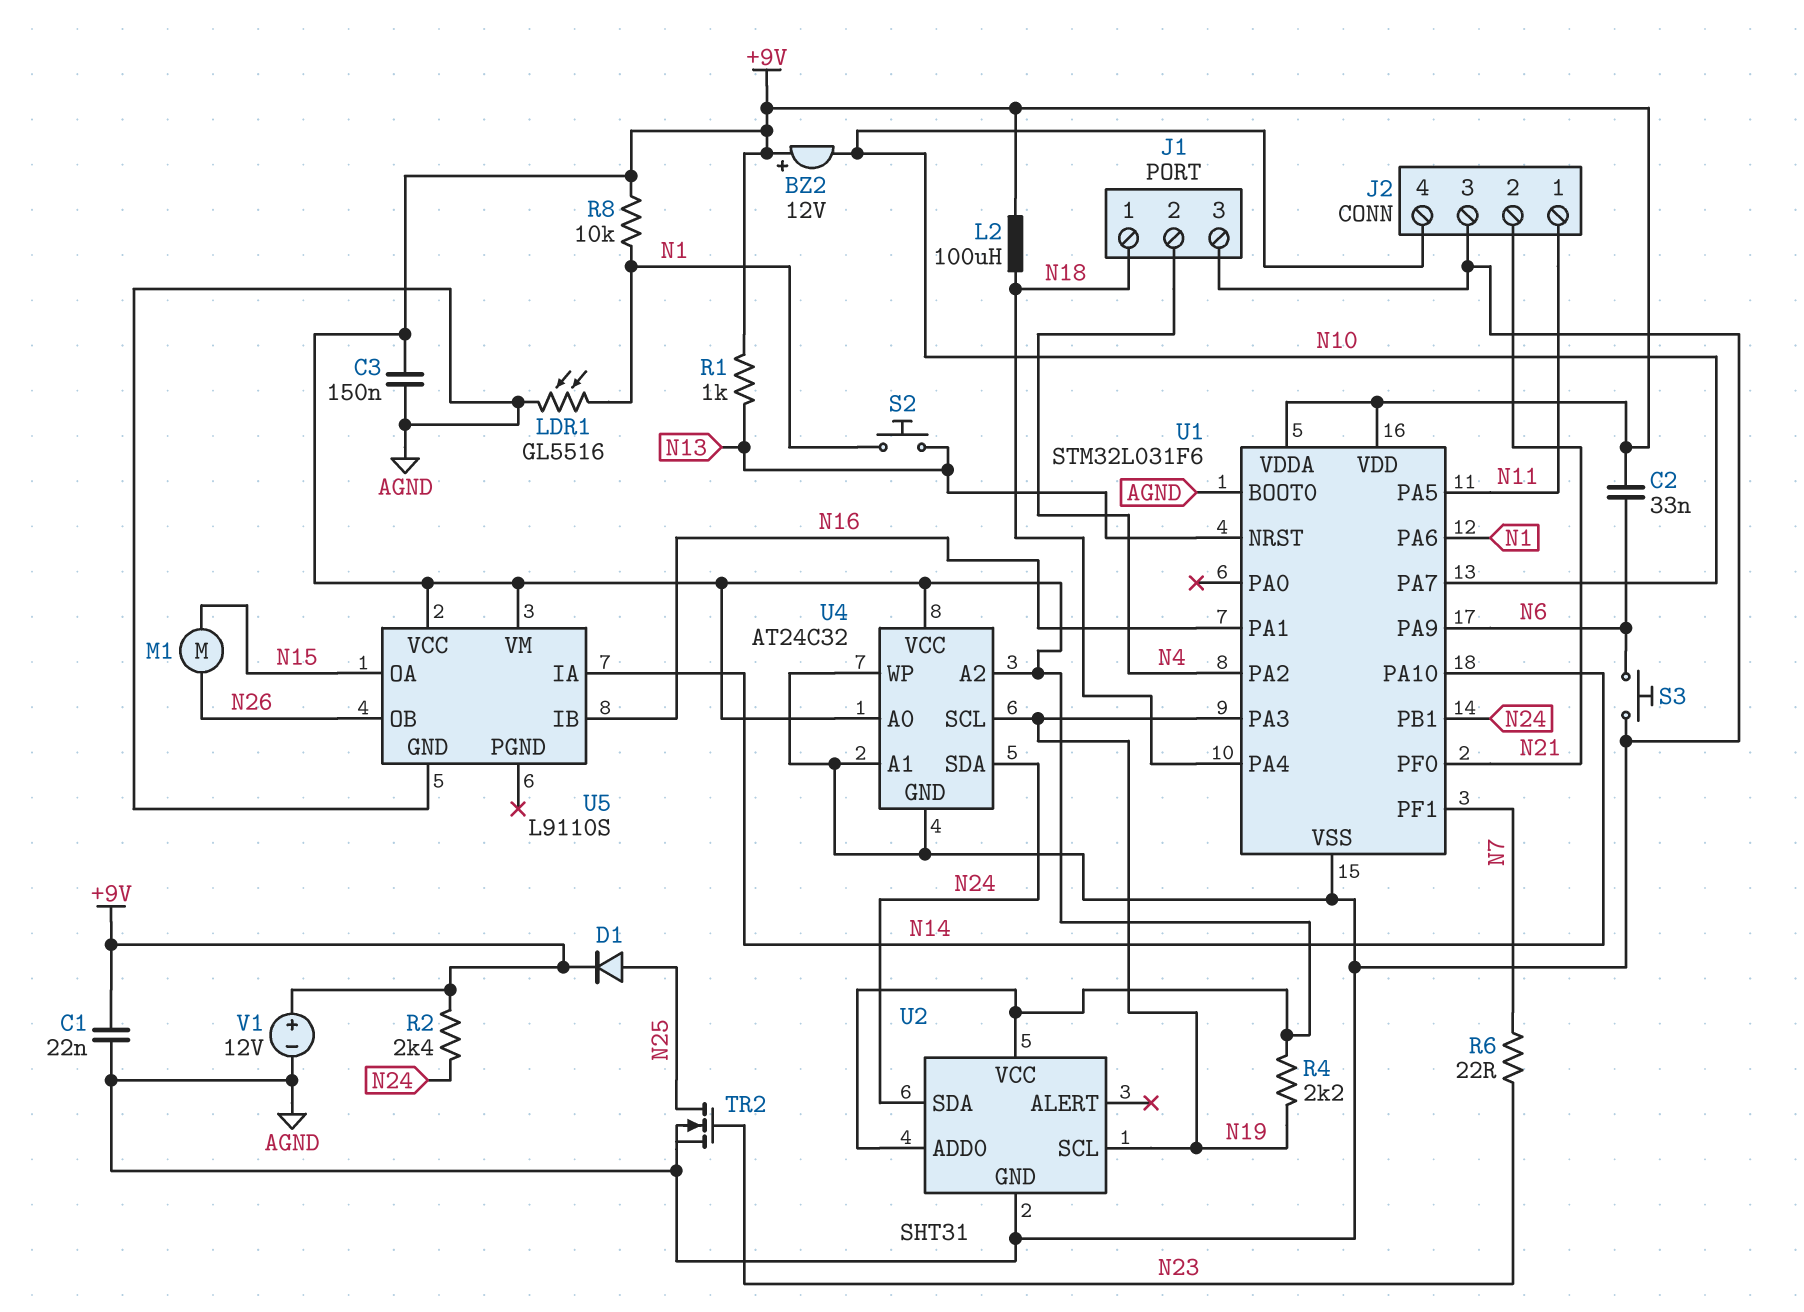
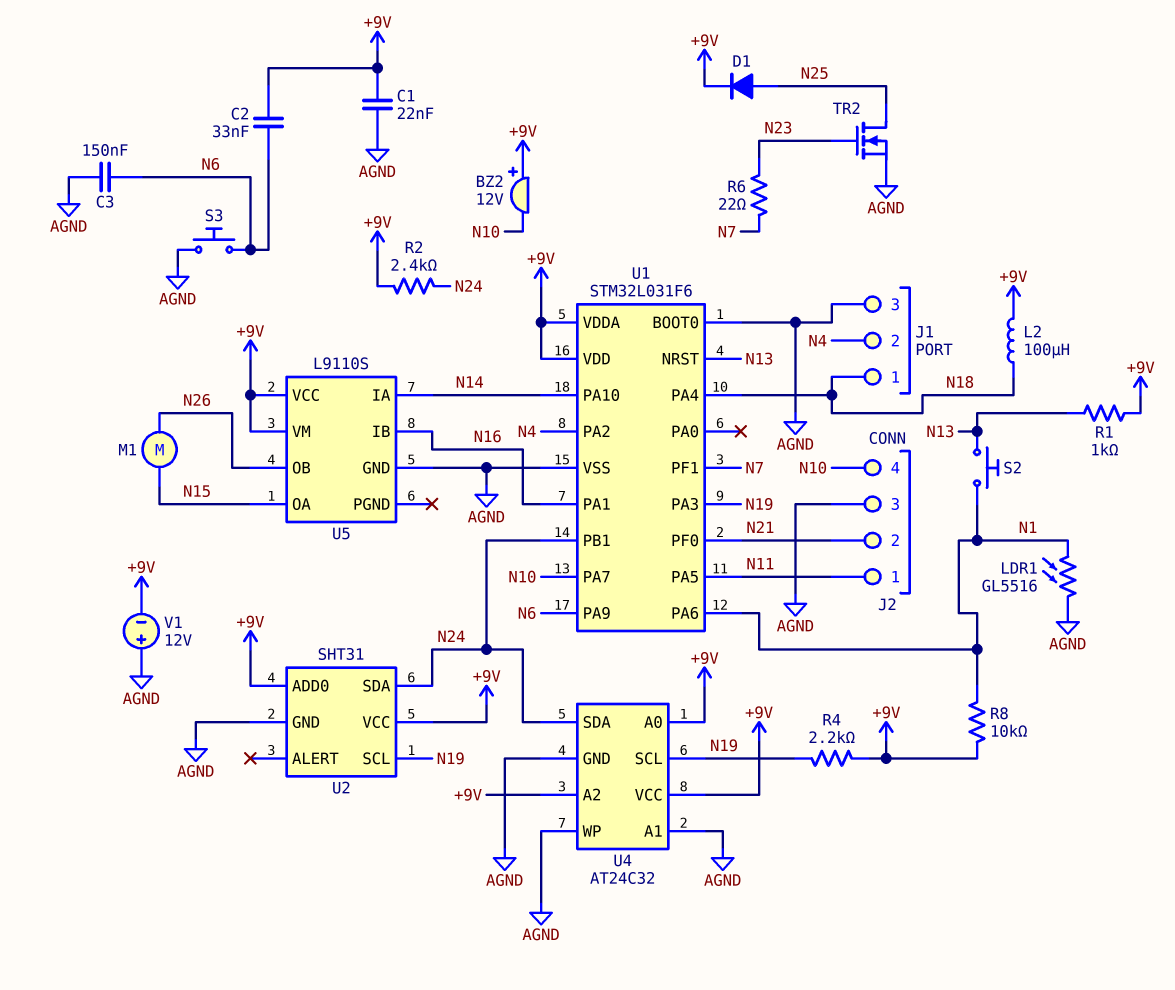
C3: 150nF (+9V, AGND) -> 150nF (AGND, N6)
V1: 12V (plus +9V, minus AGND) -> 12V (plus AGND, minus +9V)

